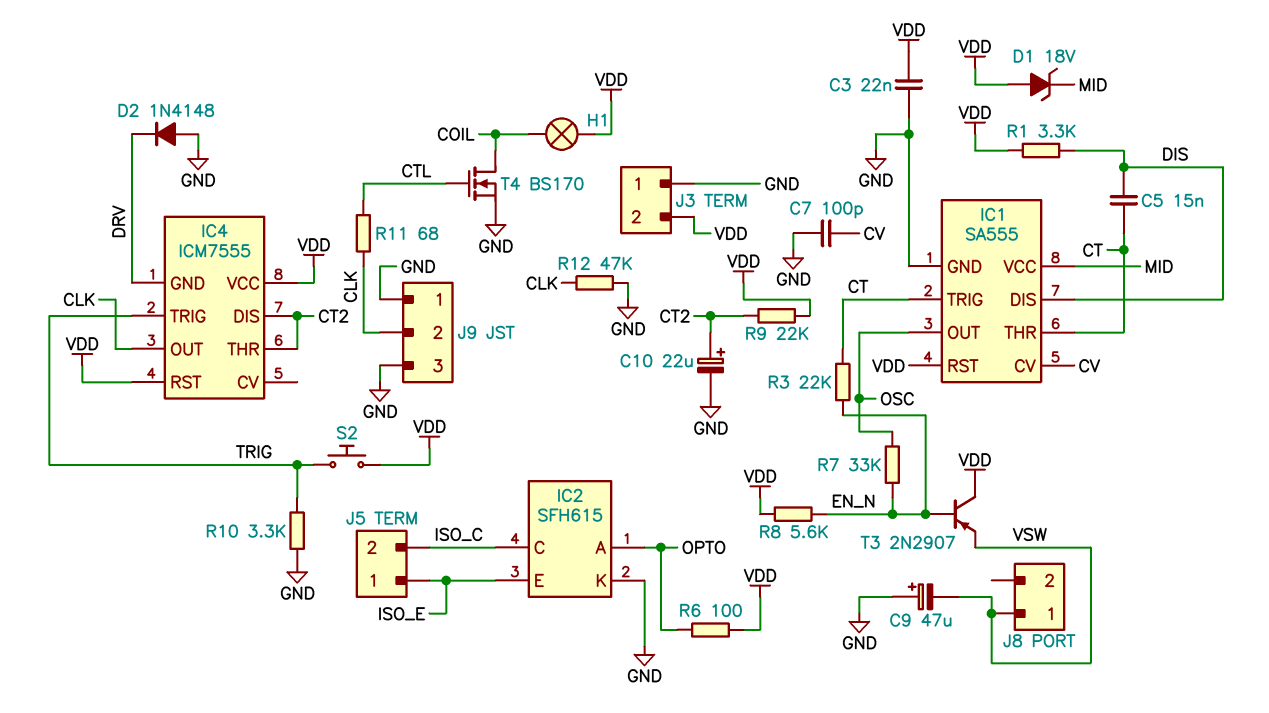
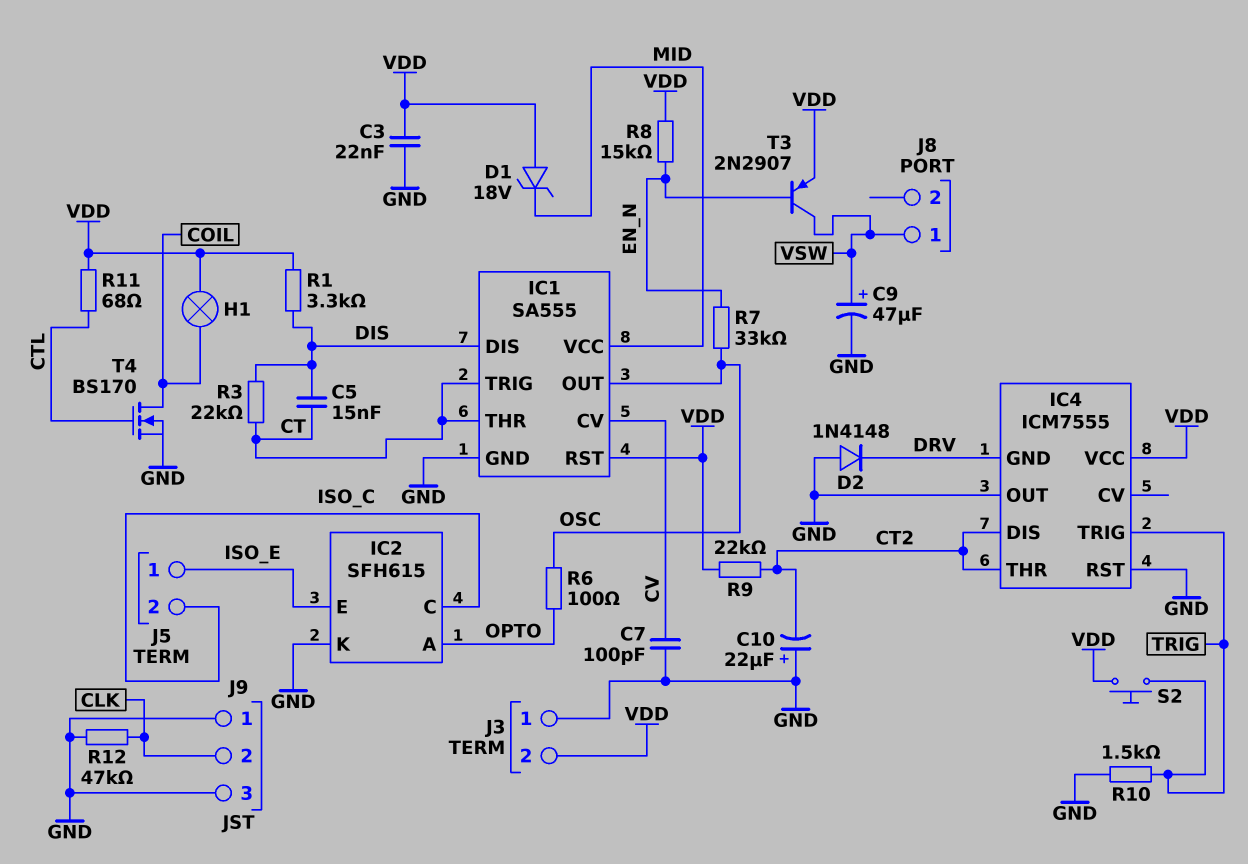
C9: 47uF (plus GND, minus VSW) -> 47uF (plus VSW, minus GND)
C10: 22uF (plus CT2, minus GND) -> 22uF (plus GND, minus CT2)
IC4 pin OUT: CLK -> GND
IC4 pin RST: VDD -> GND
R3: 22k (CT, EN_N) -> 22k (CT, DIS)
R6: 100 (OPTO, VDD) -> 100 (OPTO, OSC)
R8: 5.6k (EN_N, VDD) -> 15k (EN_N, VDD)
R10: 3.3k (GND, TRIG) -> 1.5k (GND, TRIG)
R11: 68 (CLK, CTL) -> 68 (CTL, VDD)
T3: PNP 2N2907 (B EN_N, C VDD, E VSW) -> PNP 2N2907 (B EN_N, C VSW, E VDD)

